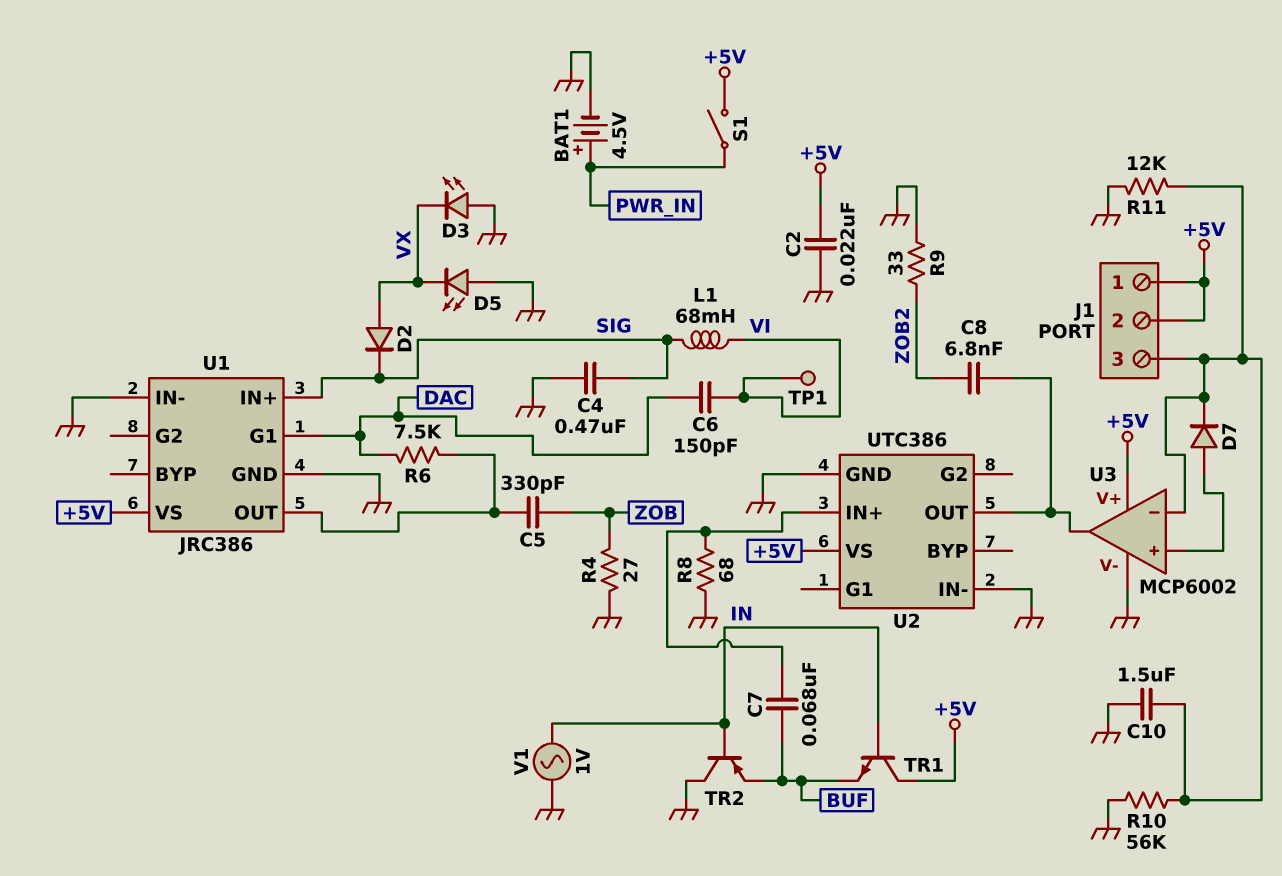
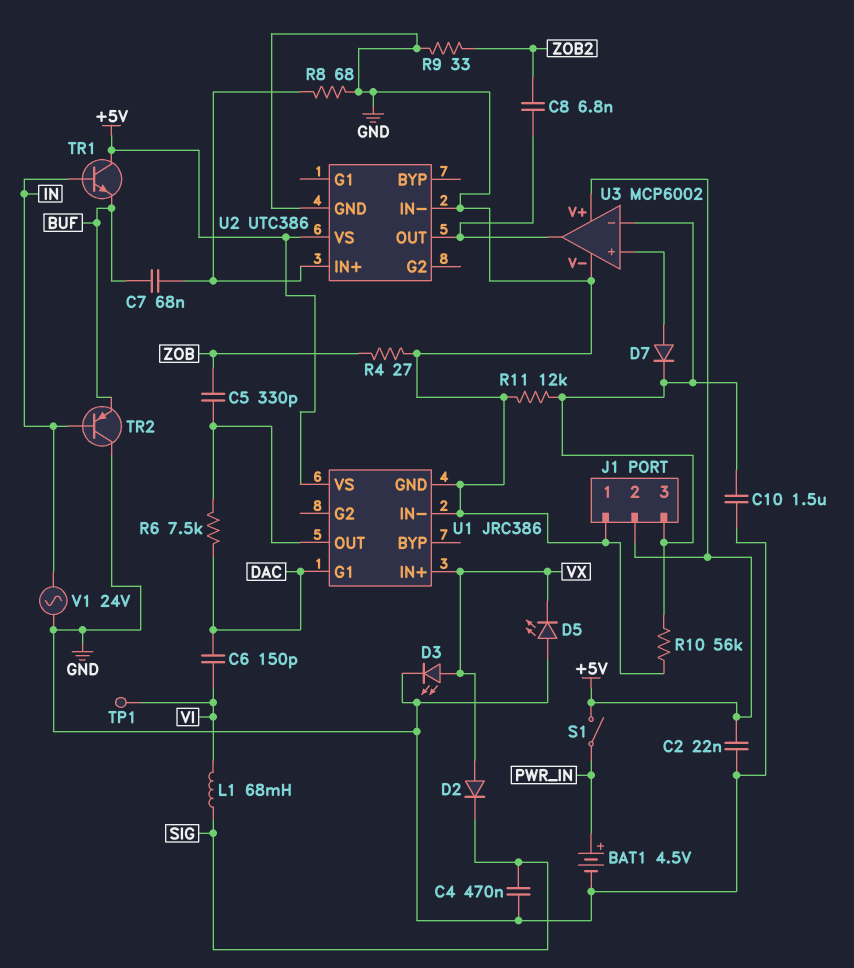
D3: LED (A GND, K VX) -> LED (A VX, K GND)
J1 pin 1: +5V -> GND
U1 pin IN+: SIG -> VX
V1: AC 1V (GND, IN) -> AC 24V (GND, IN)

